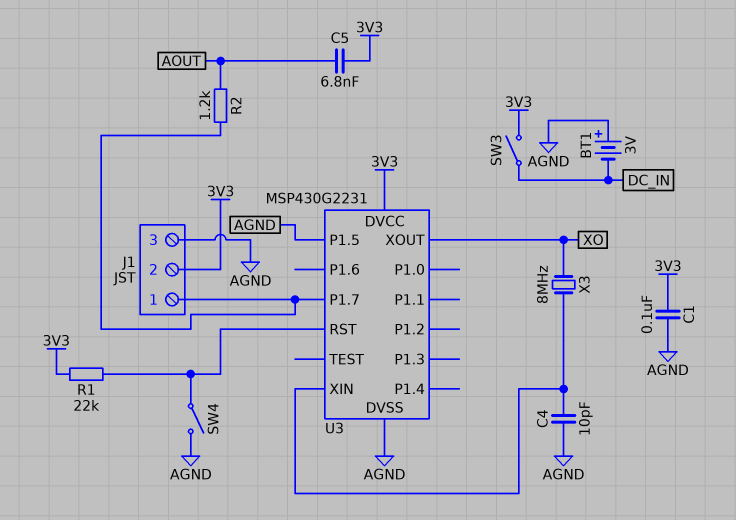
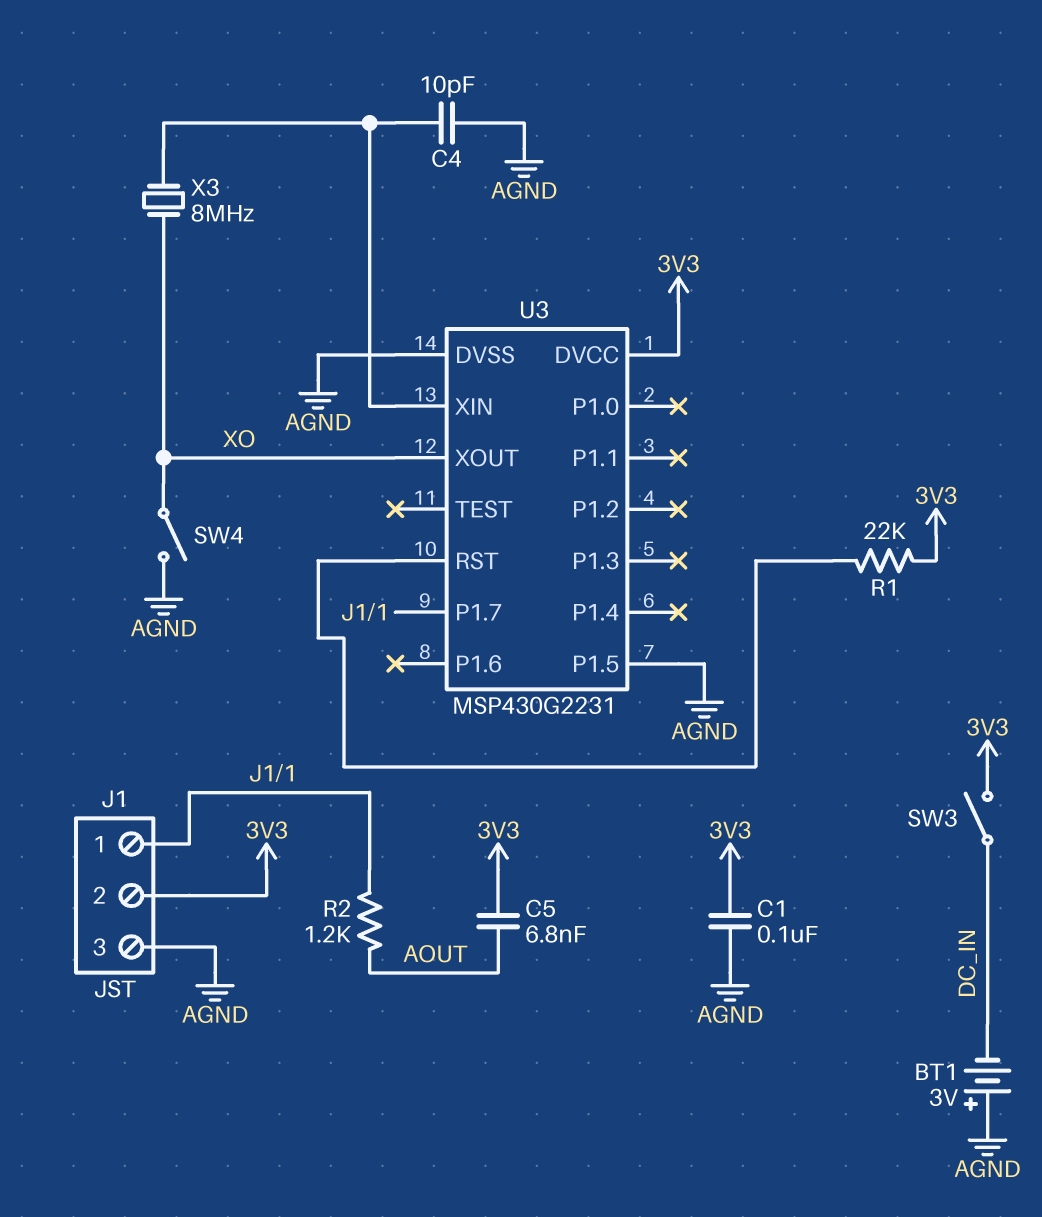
SW4: switch (AGND, U3/RST) -> switch (AGND, XO)

